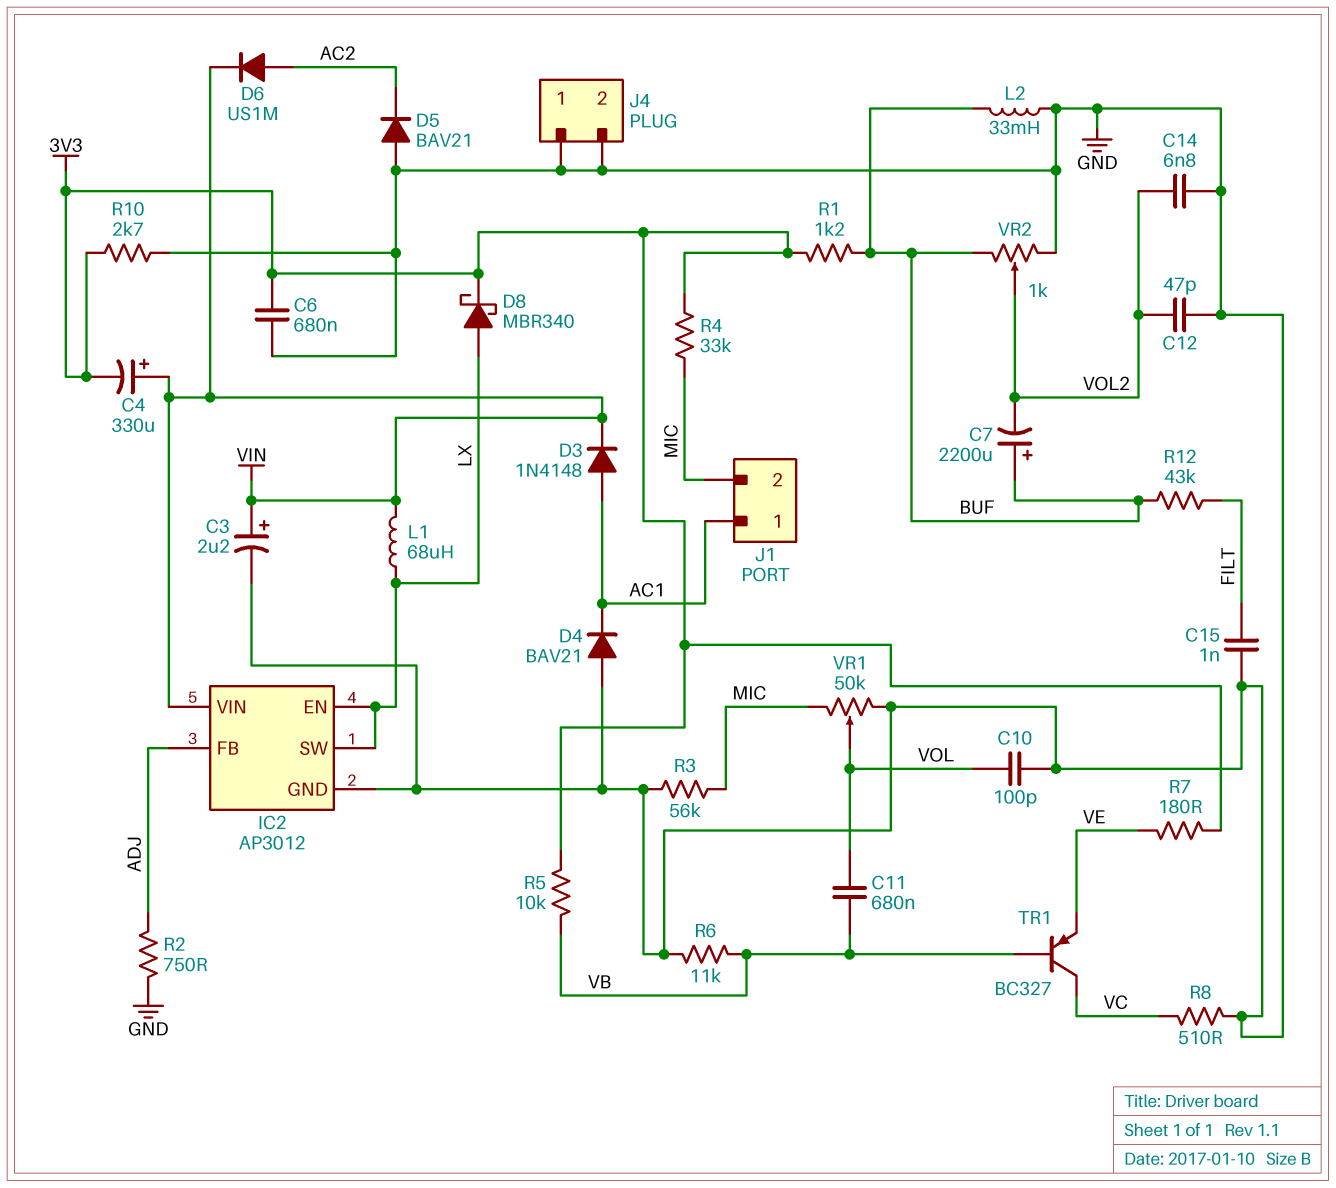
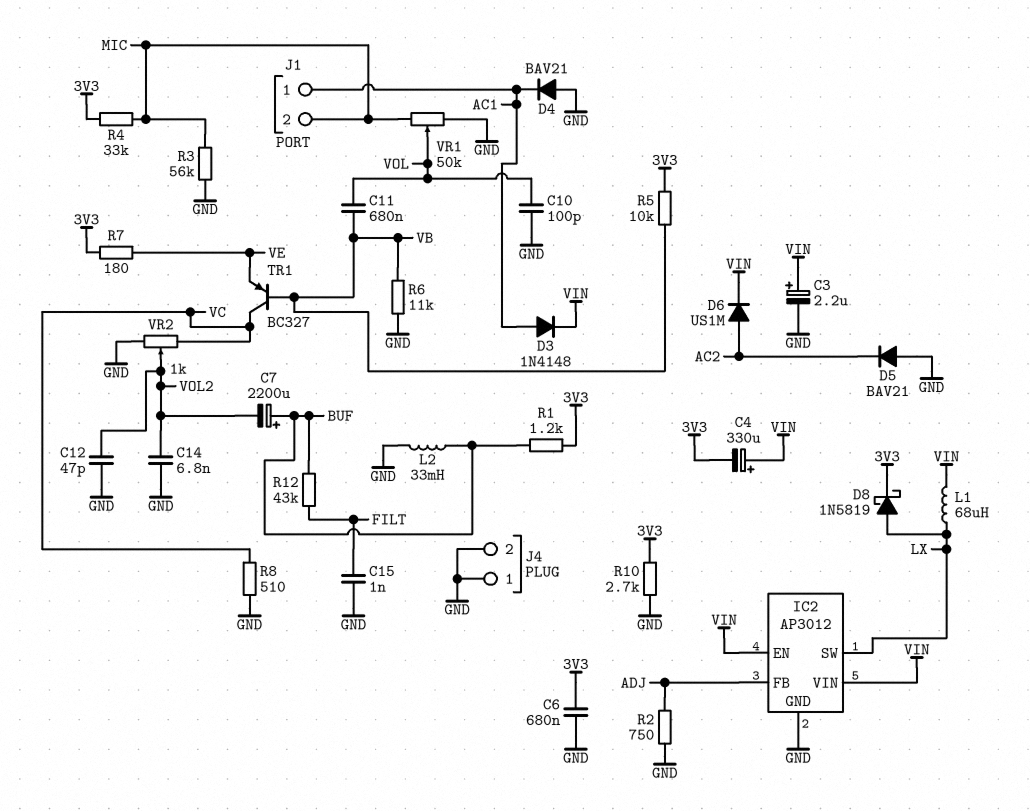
D8: schottky MBR340 (A LX, K 3V3) -> schottky 1N5819 (A LX, K 3V3)
IC2 pin EN: LX -> VIN
VR2: 1k (BUF, GND, wiper VOL2) -> 1k (GND, VC, wiper VOL2)

